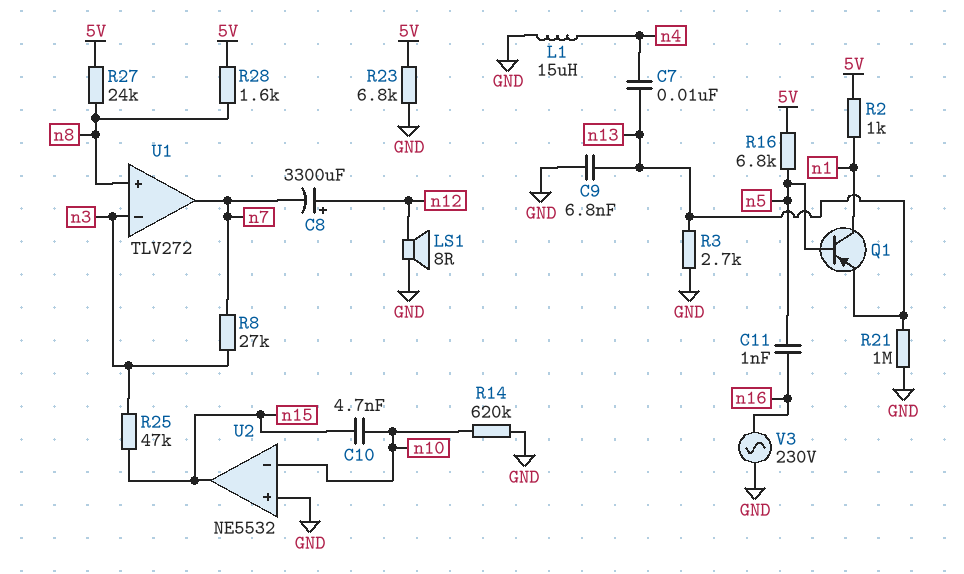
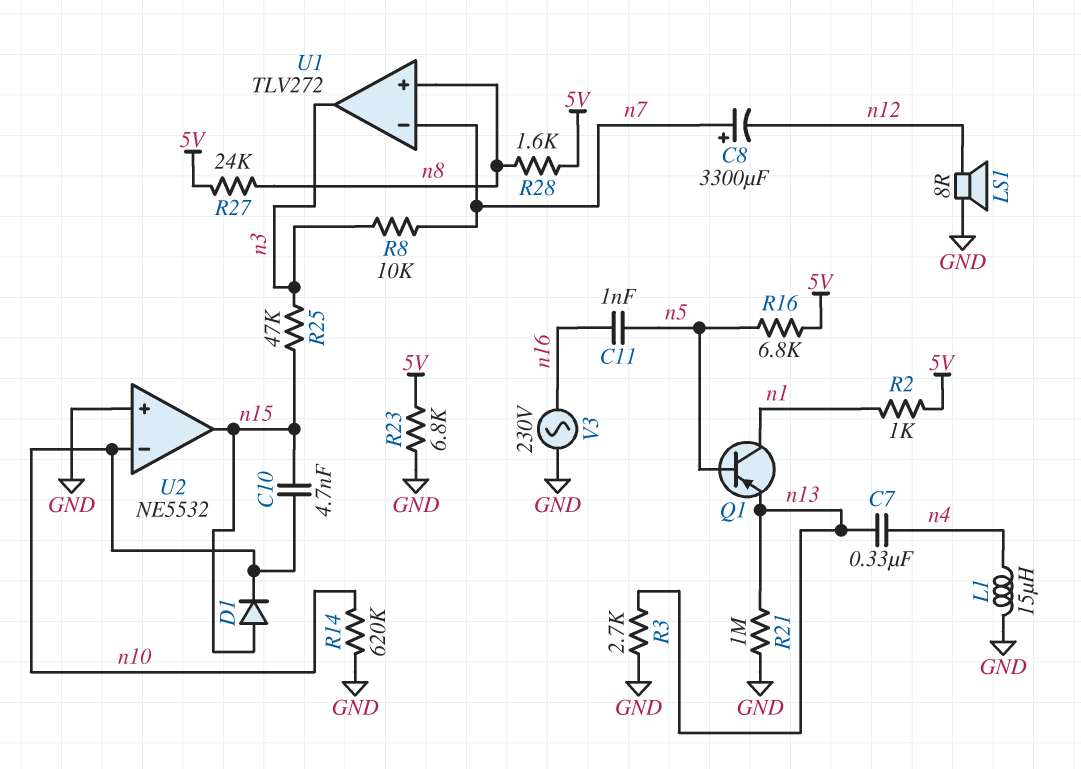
C7: 10nF (n4, n13) -> 330nF (n4, n13)
C8: 3300uF (plus n12, minus n7) -> 3300uF (plus n7, minus n12)
C9: 6.8nF (GND, n13) -> none
D1: none -> diode (A n15, K n10)
R8: 27k (n3, n7) -> 10k (n3, n7)
U1 pin in-: n3 -> n7
U1 pin out: n7 -> n3

